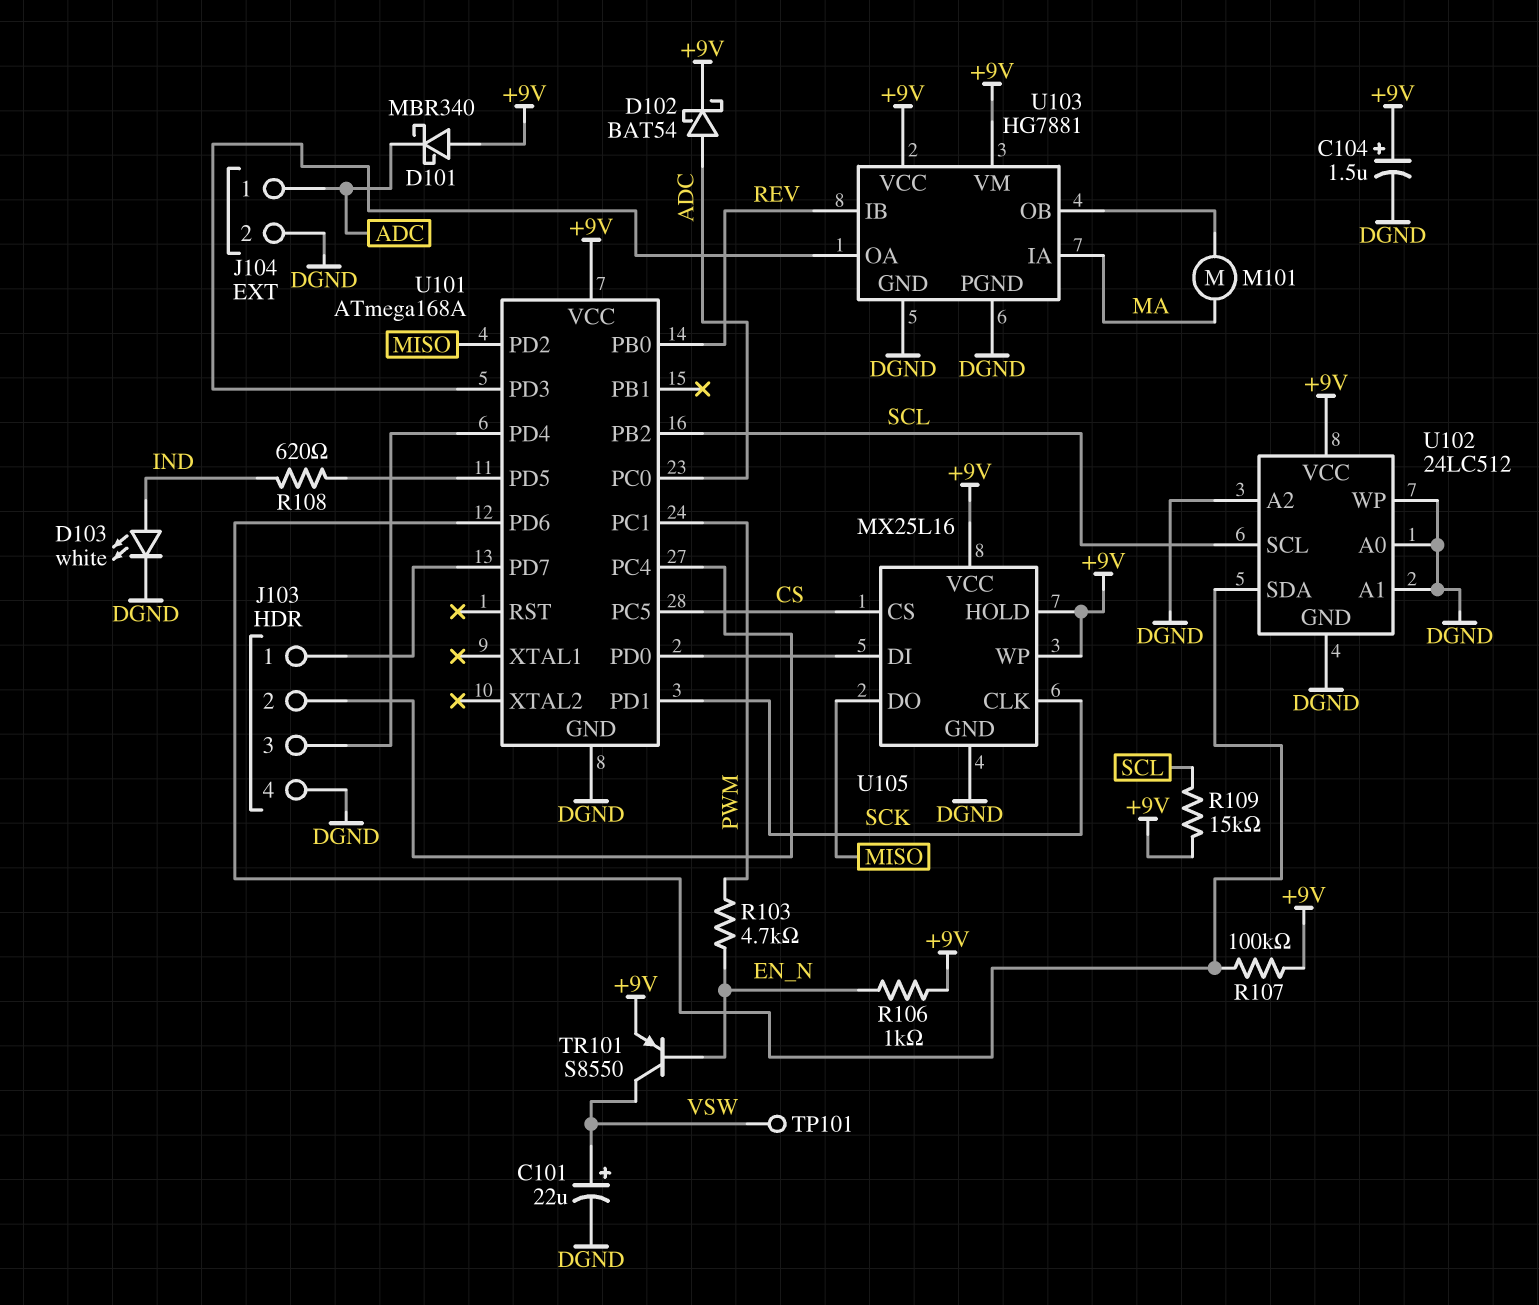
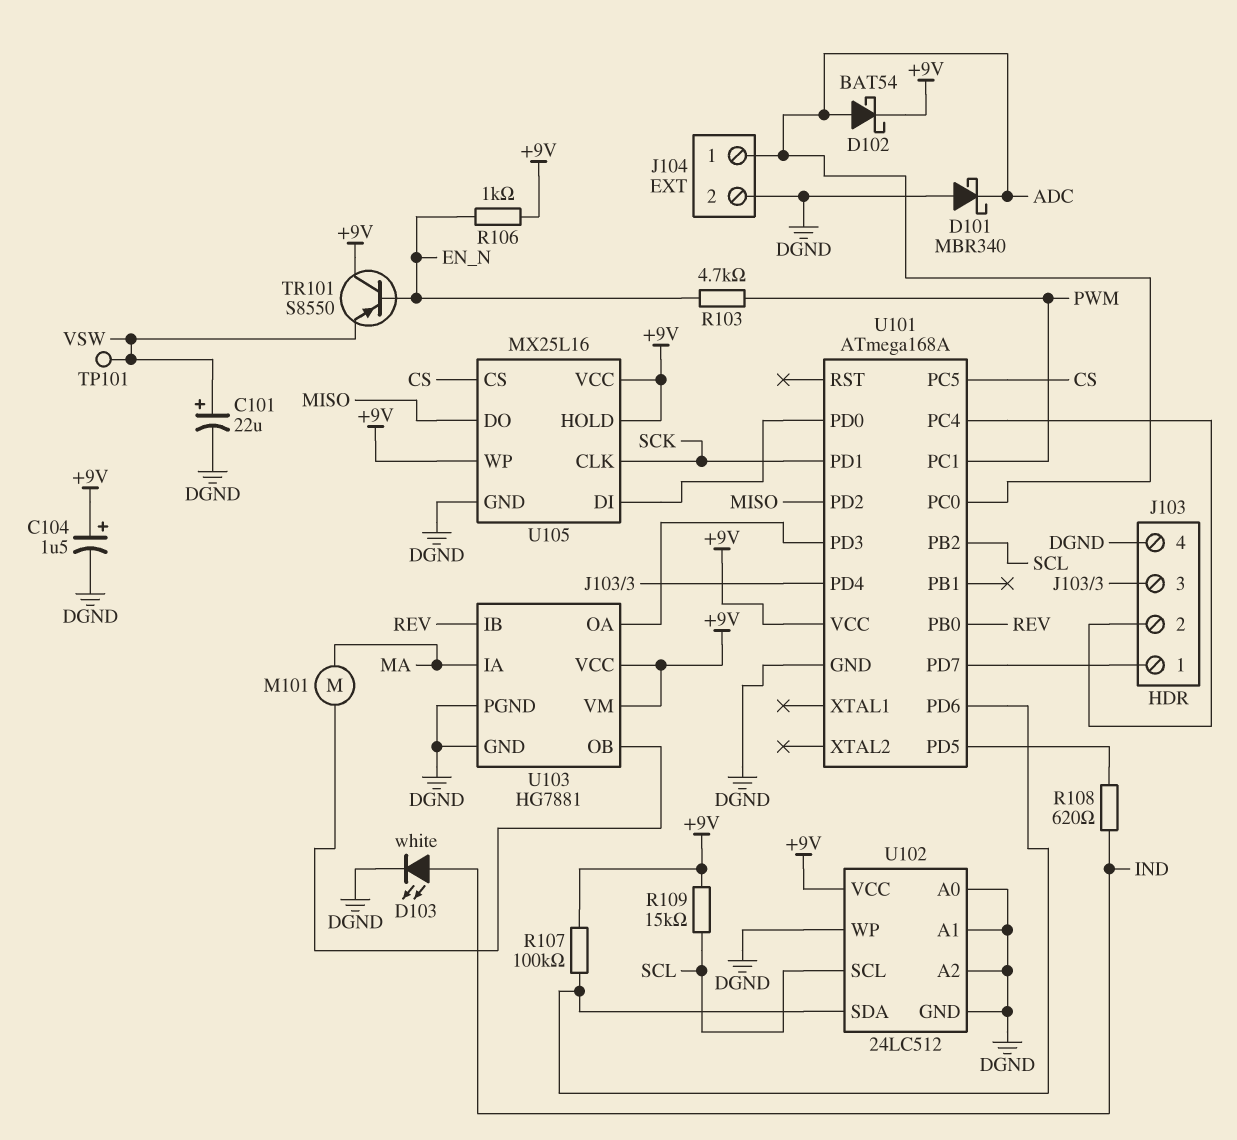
D101: schottky MBR340 (A +9V, K ADC) -> schottky MBR340 (A DGND, K ADC)
TR101: PNP S8550 (B EN_N, C VSW, E +9V) -> PNP S8550 (B EN_N, C +9V, E VSW)

